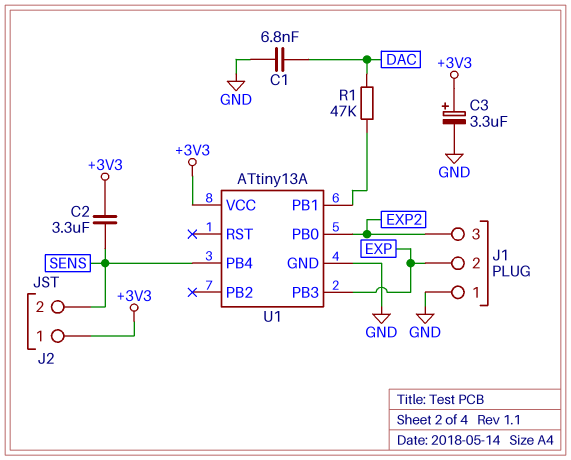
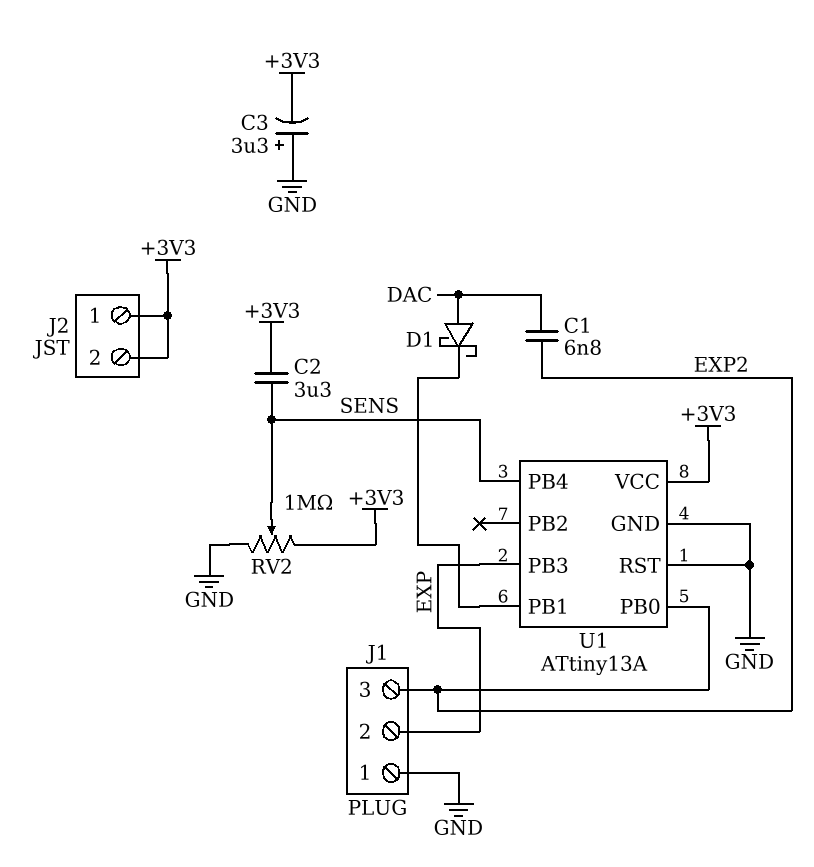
C1: 6.8nF (DAC, GND) -> 6.8nF (DAC, EXP2)
C3: 3.3uF (plus +3V3, minus GND) -> 3.3uF (plus GND, minus +3V3)
D1: none -> schottky (A DAC, K U1/PB1)
J2 pin 2: SENS -> +3V3
R1: 47k (DAC, U1/PB1) -> none
RV2: none -> 1M (+3V3, GND, wiper SENS)
U1 pin RST: none -> GND

